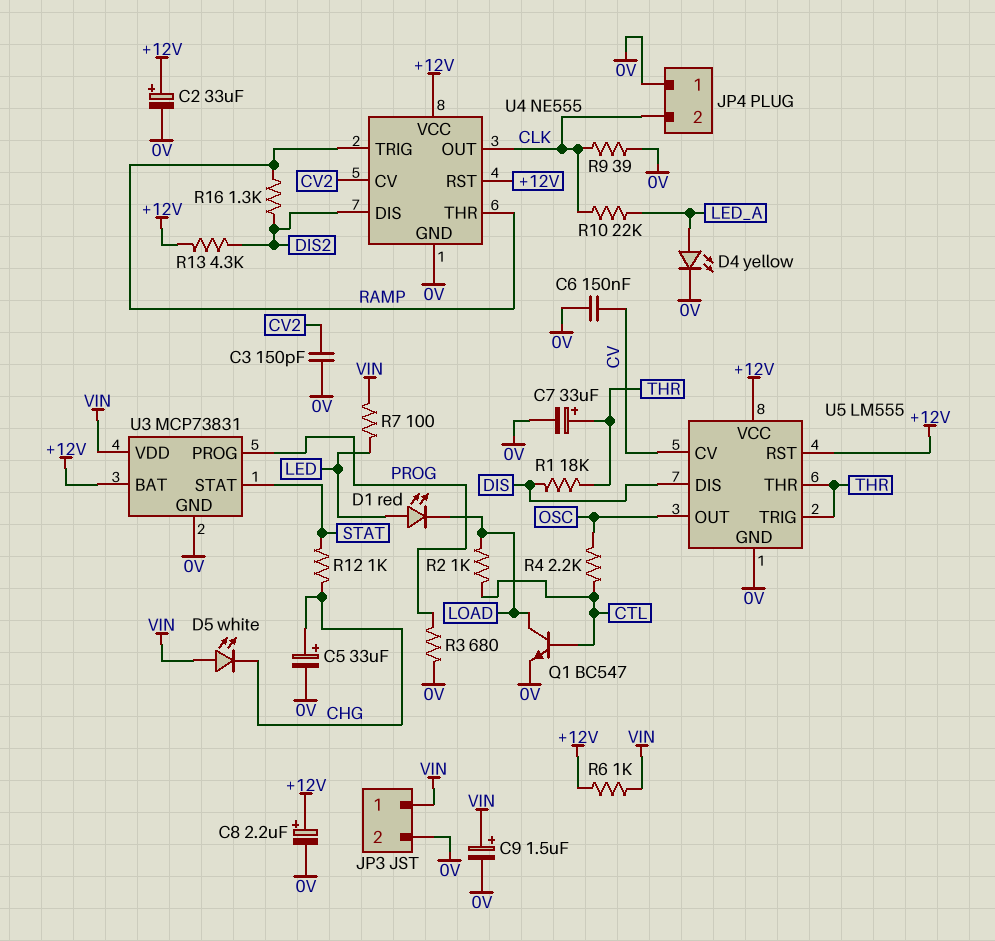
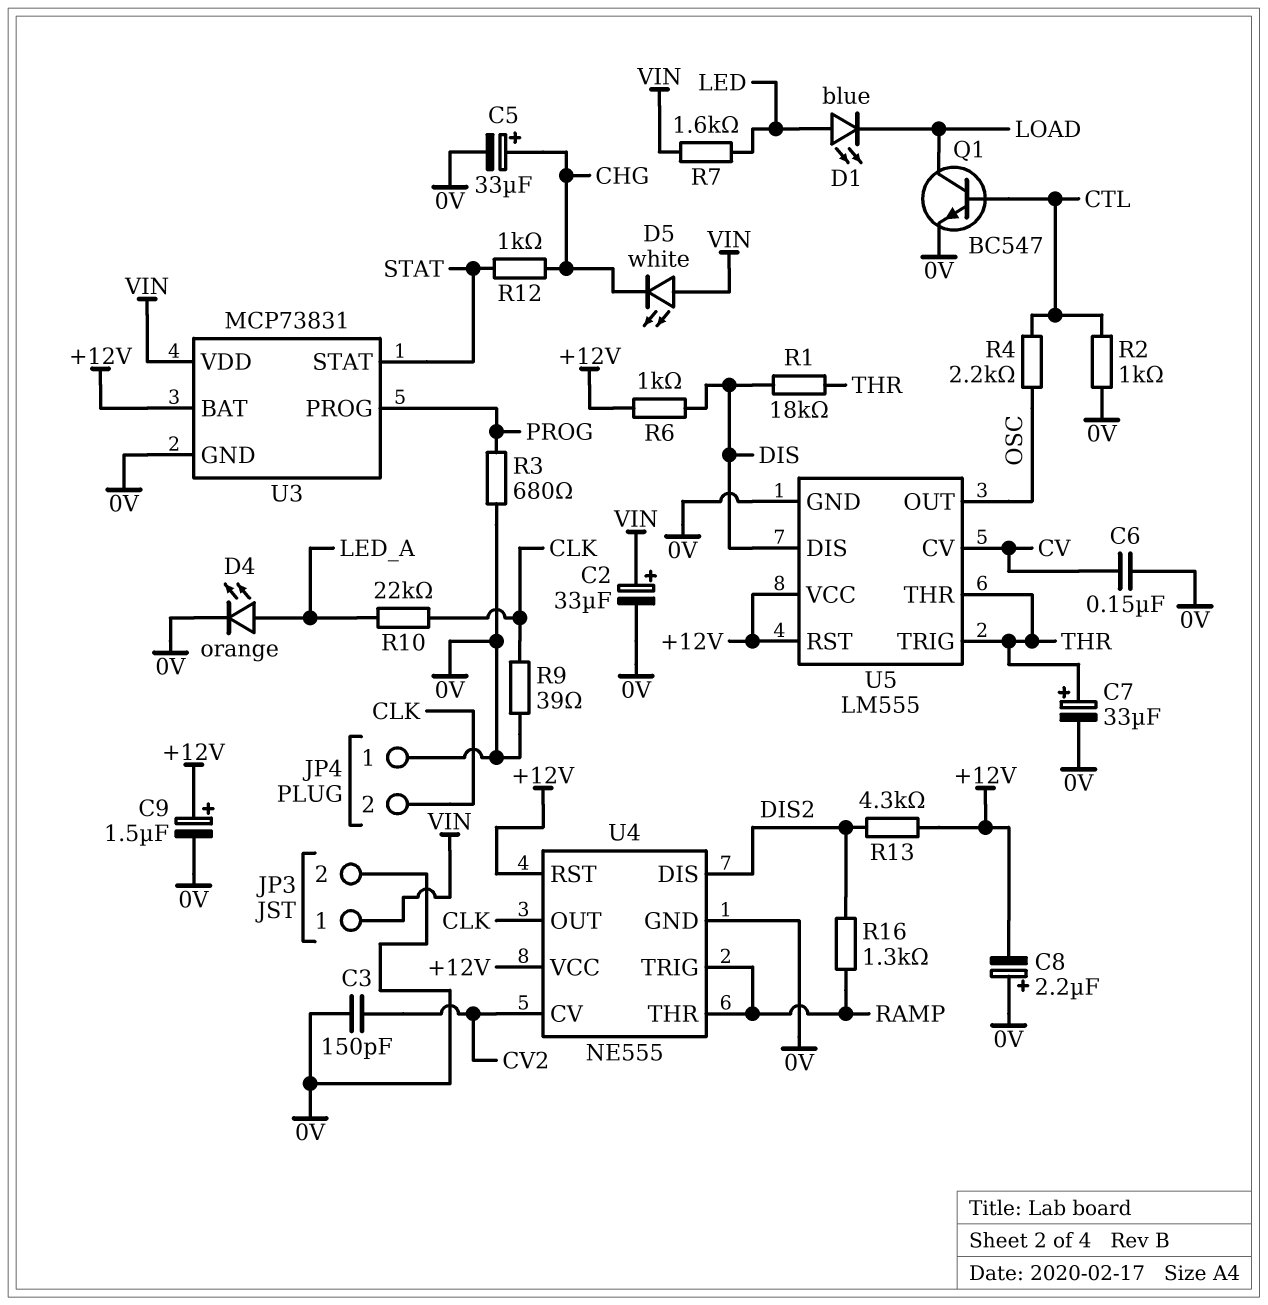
C2: 33uF (plus +12V, minus 0V) -> 33uF (plus VIN, minus 0V)
C8: 2.2uF (plus +12V, minus 0V) -> 2.2uF (plus 0V, minus +12V)
C9: 1.5uF (plus VIN, minus 0V) -> 1.5uF (plus +12V, minus 0V)
D1: LED red (A LED, K LOAD) -> LED blue (A LED, K LOAD)
D4: LED yellow (A LED_A, K 0V) -> LED orange (A LED_A, K 0V)
R2: 1k (CTL, LOAD) -> 1k (0V, CTL)
R6: 1k (+12V, VIN) -> 1k (+12V, DIS)
R7: 100 (LED, VIN) -> 1.6k (LED, VIN)

